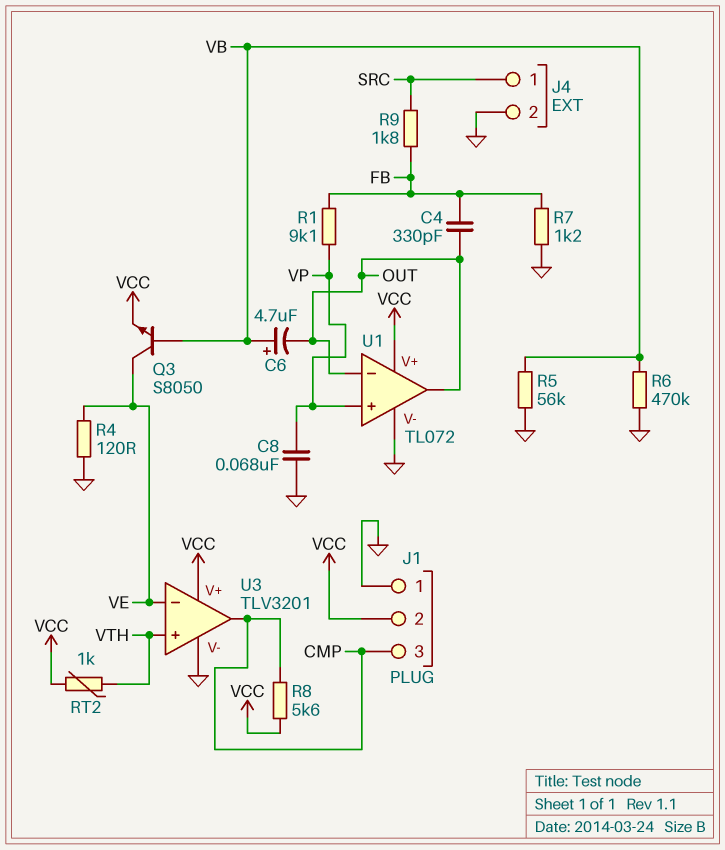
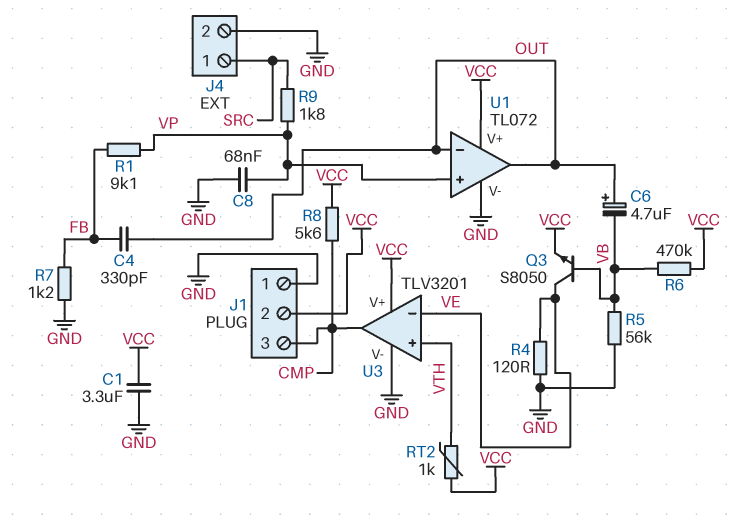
C1: none -> 3.3uF (GND, VCC)
C6: 4.7uF (plus VB, minus OUT) -> 4.7uF (plus OUT, minus VB)
R6: 470k (GND, VB) -> 470k (VB, VCC)
R9: 1.8k (FB, SRC) -> 1.8k (SRC, VP)

